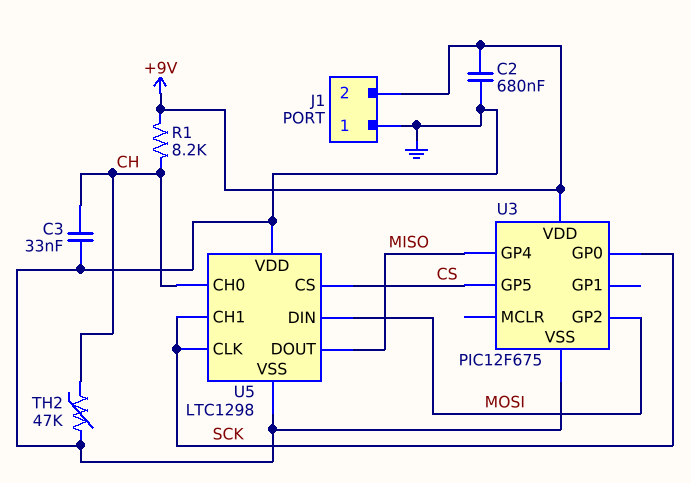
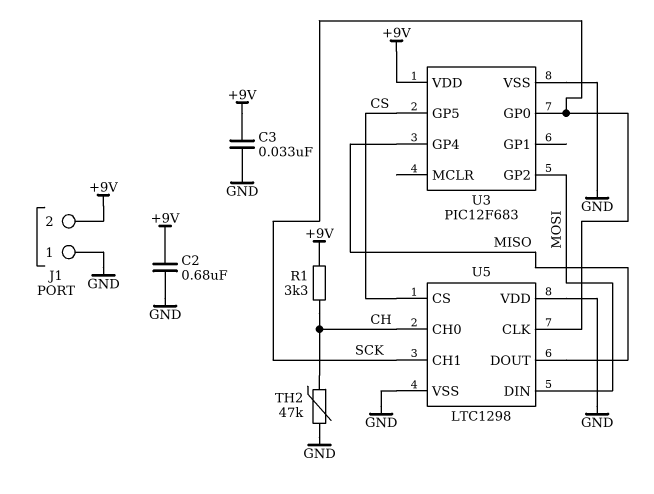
C3: 33nF (CH, GND) -> 33nF (+9V, GND)
R1: 8.2k (+9V, CH) -> 3.3k (+9V, CH)
U3: PIC12F675 -> PIC12F683

